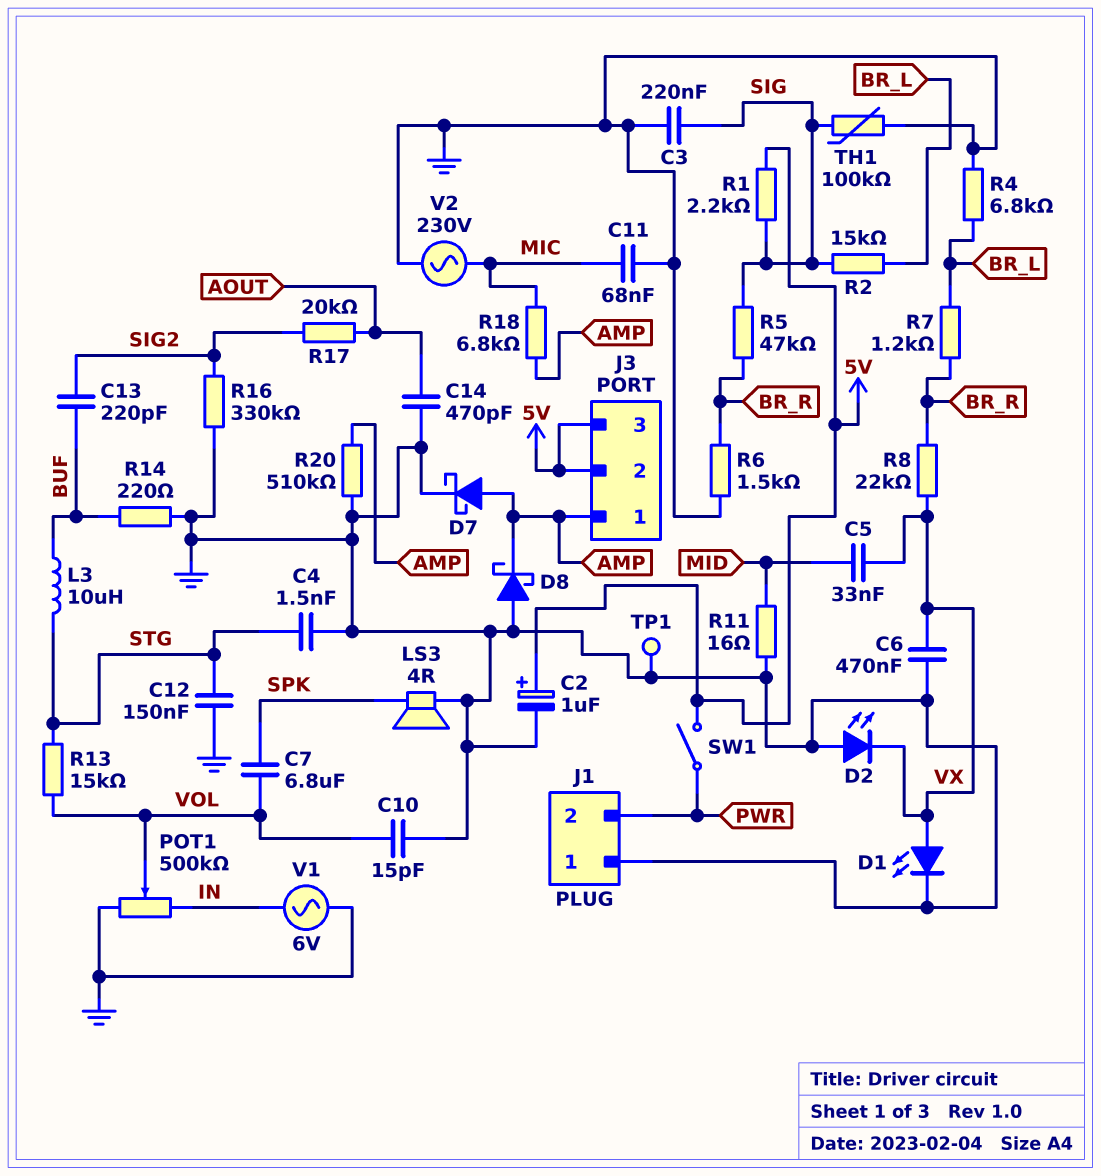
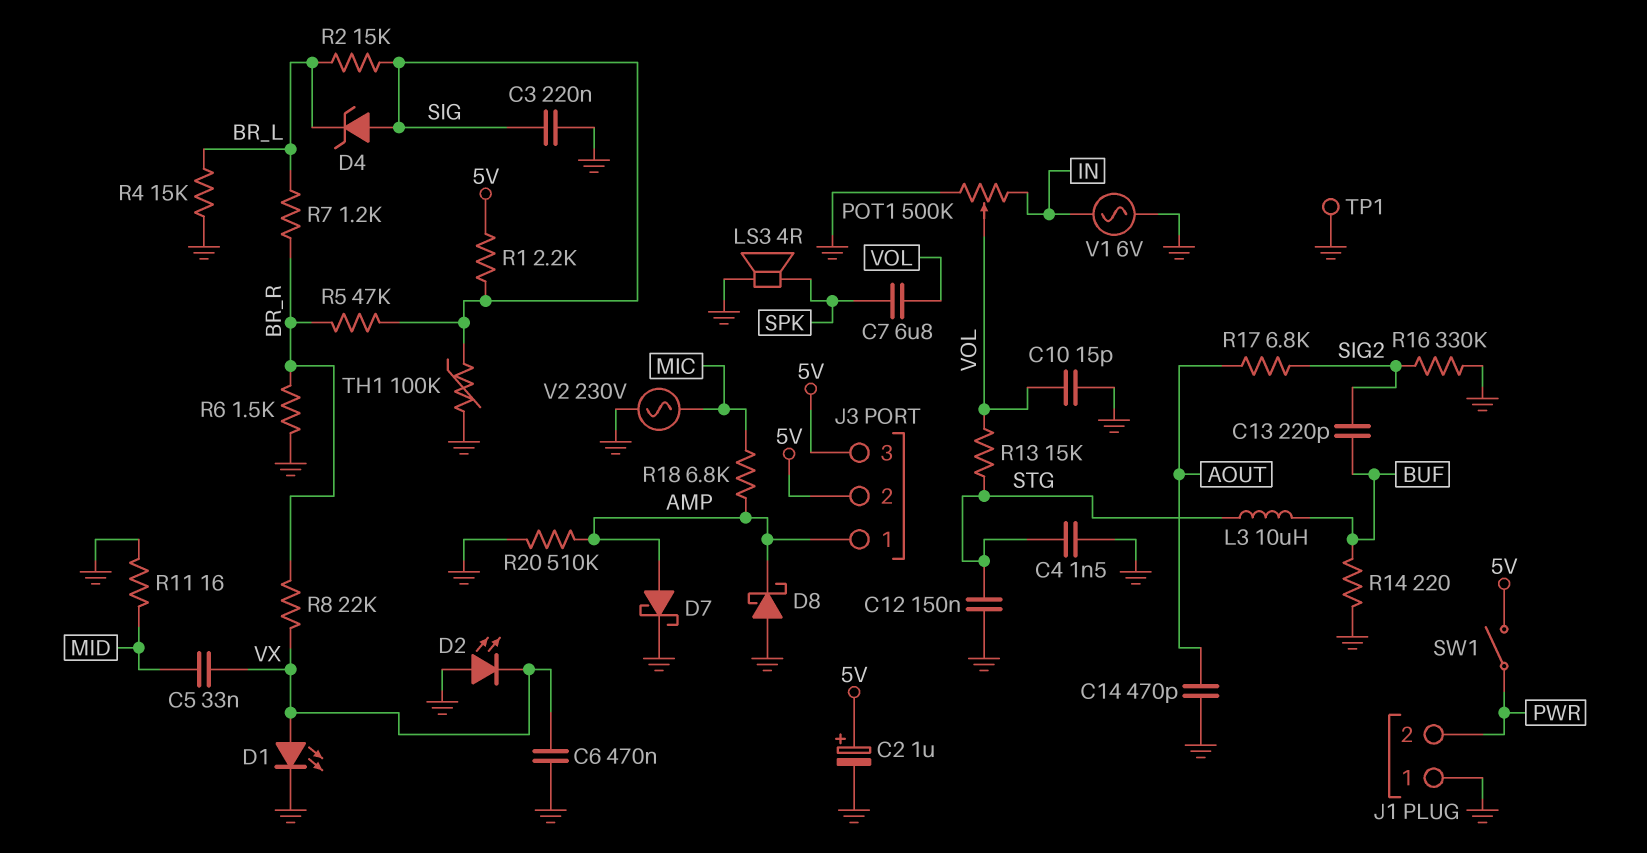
C11: 68nF (GND, MIC) -> none
D4: none -> zener (A SIG, K BR_L)
R4: 6.8k (BR_L, GND) -> 15k (BR_L, GND)
R17: 20k (AOUT, SIG2) -> 6.8k (AOUT, SIG2)

